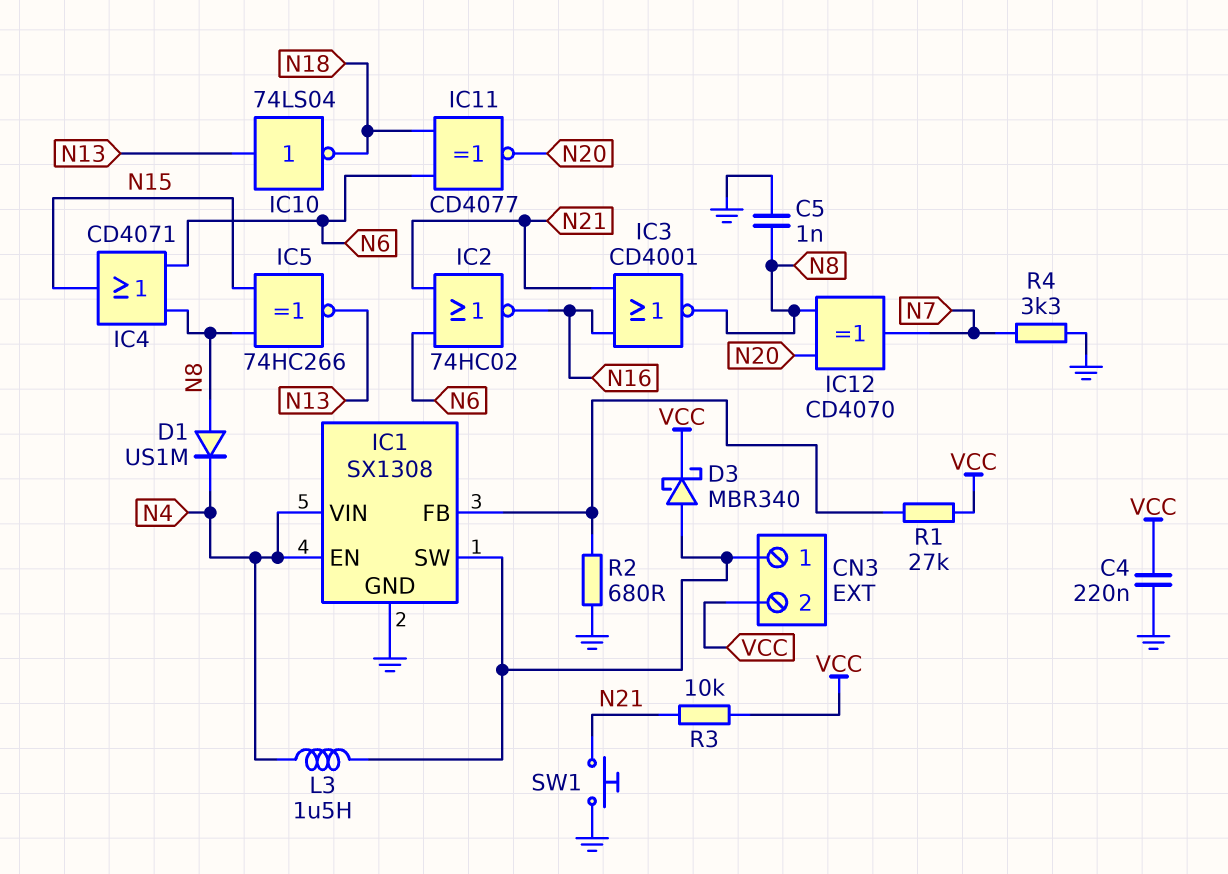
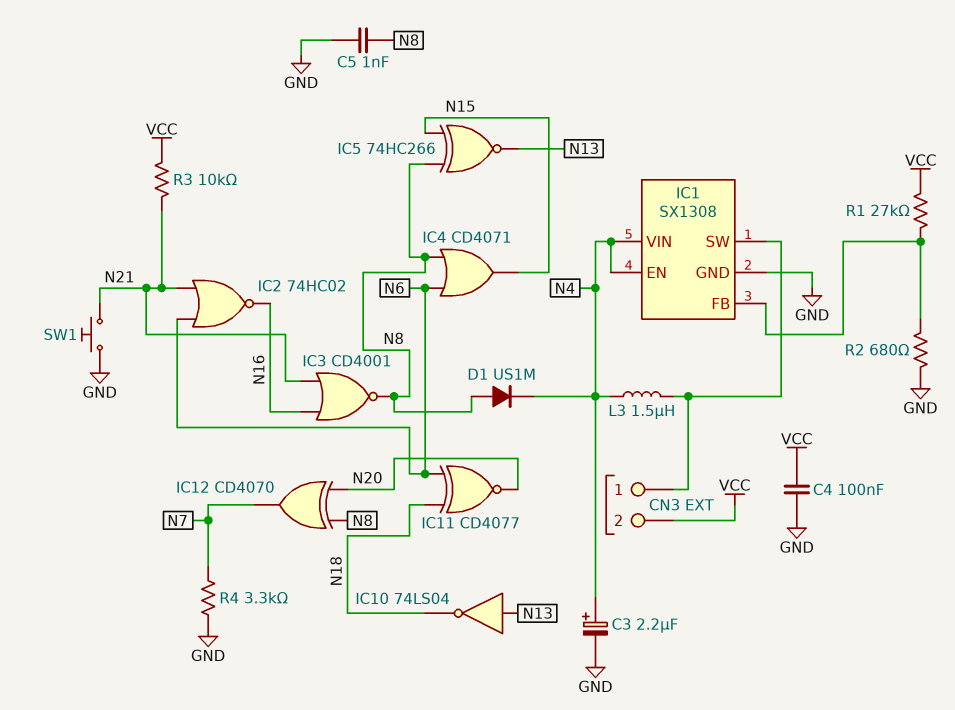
C3: none -> 2.2uF (plus N4, minus GND)
C4: 220nF (GND, VCC) -> 100nF (GND, VCC)
D3: schottky MBR340 (A CN3/1, K VCC) -> none

